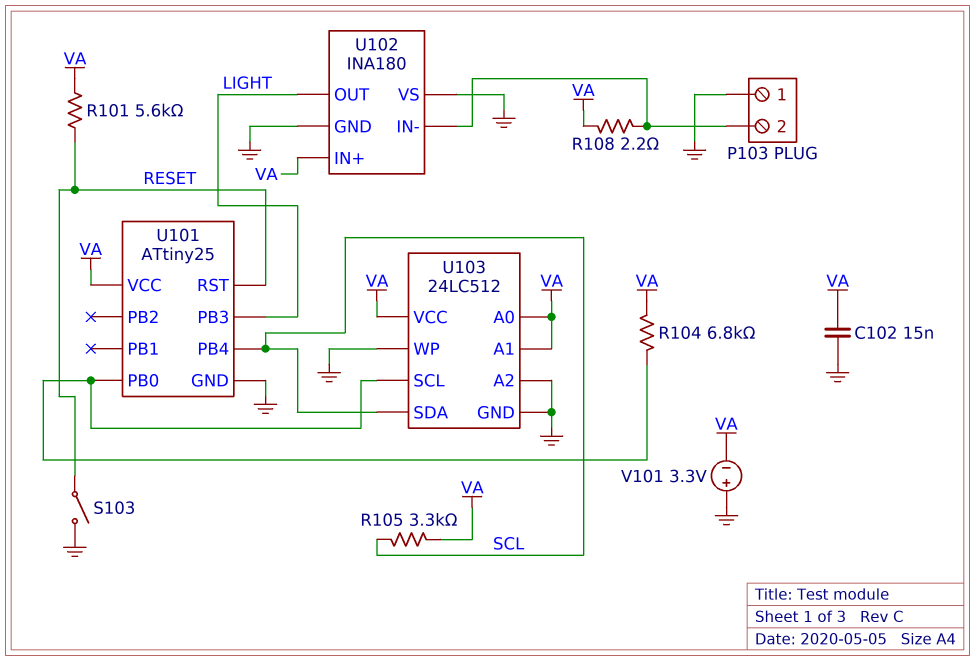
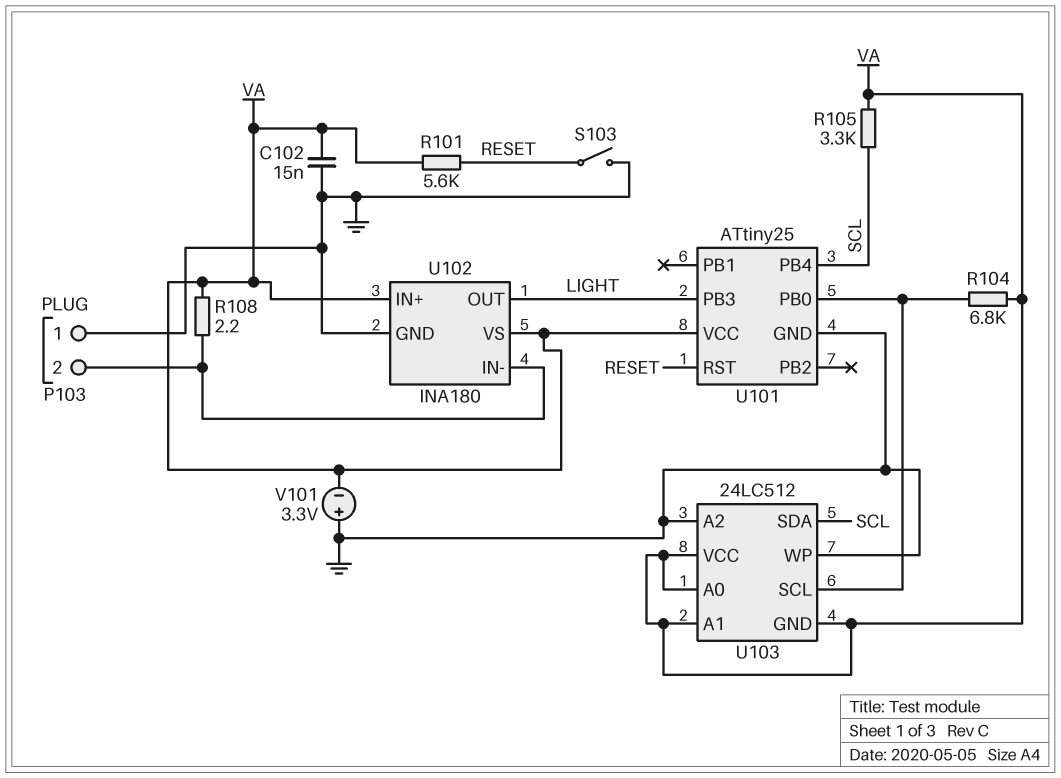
U102 pin VS: GND -> VA
U103 pin GND: GND -> VA

